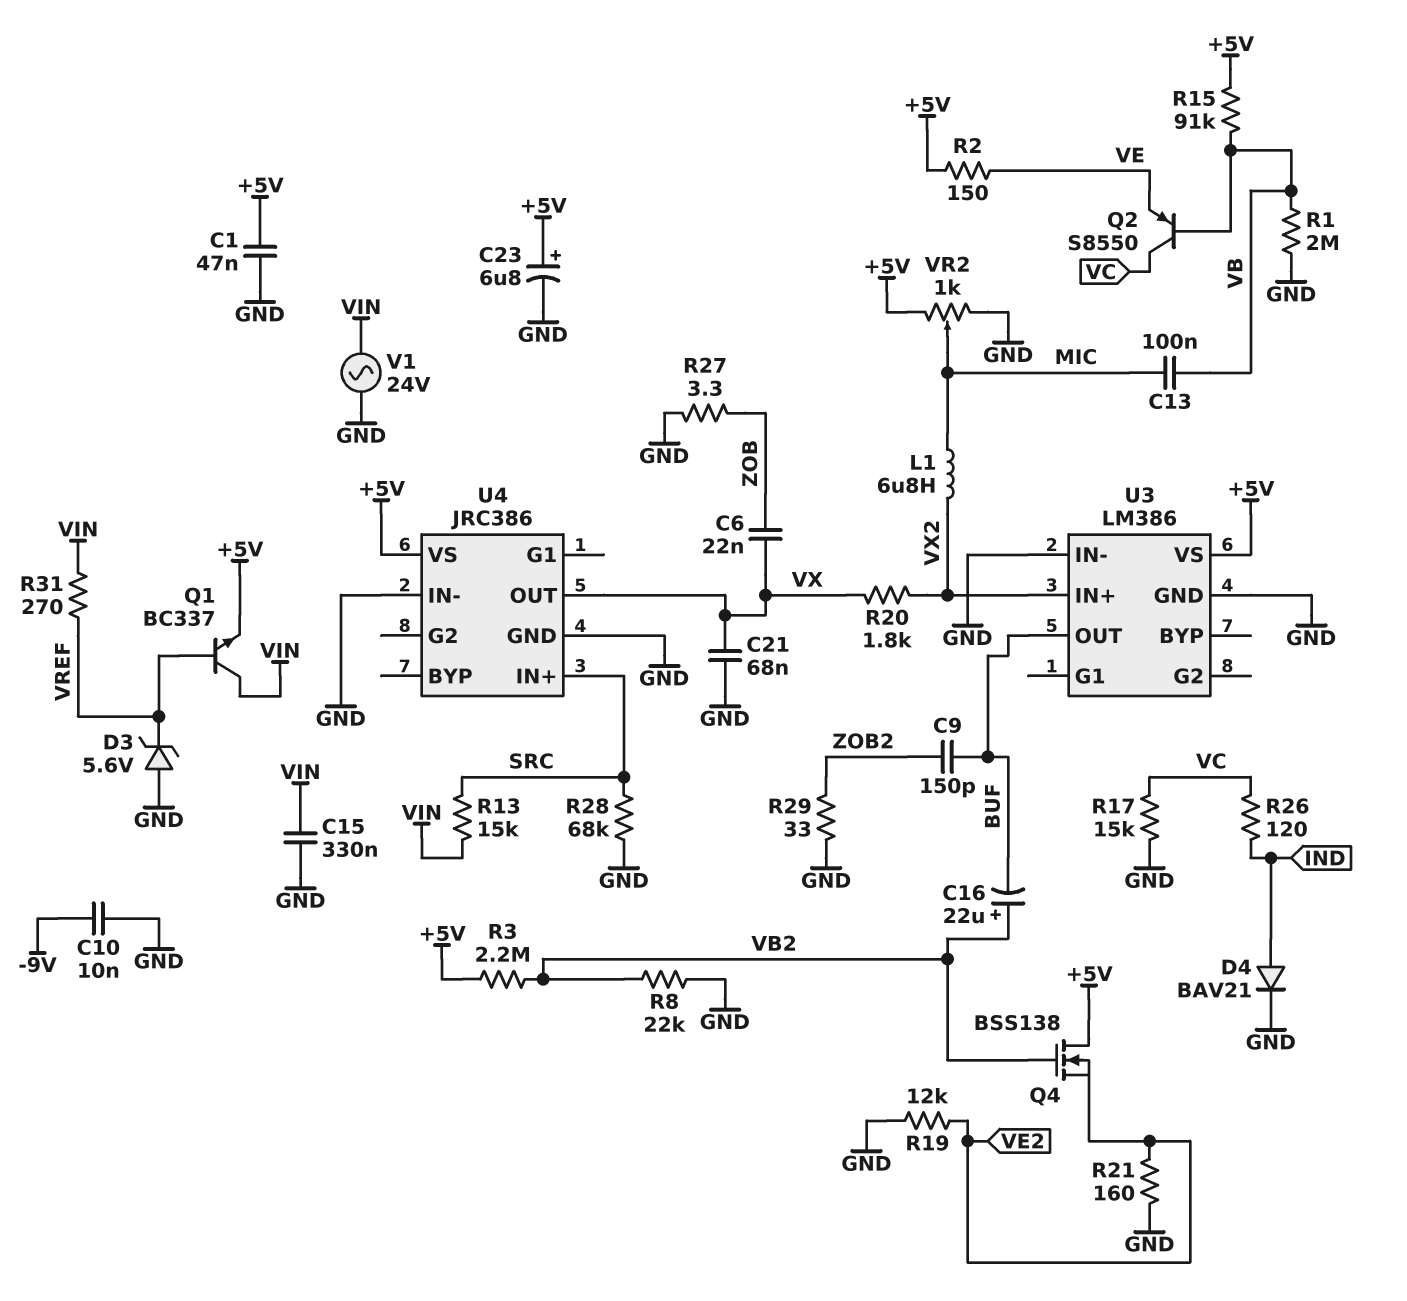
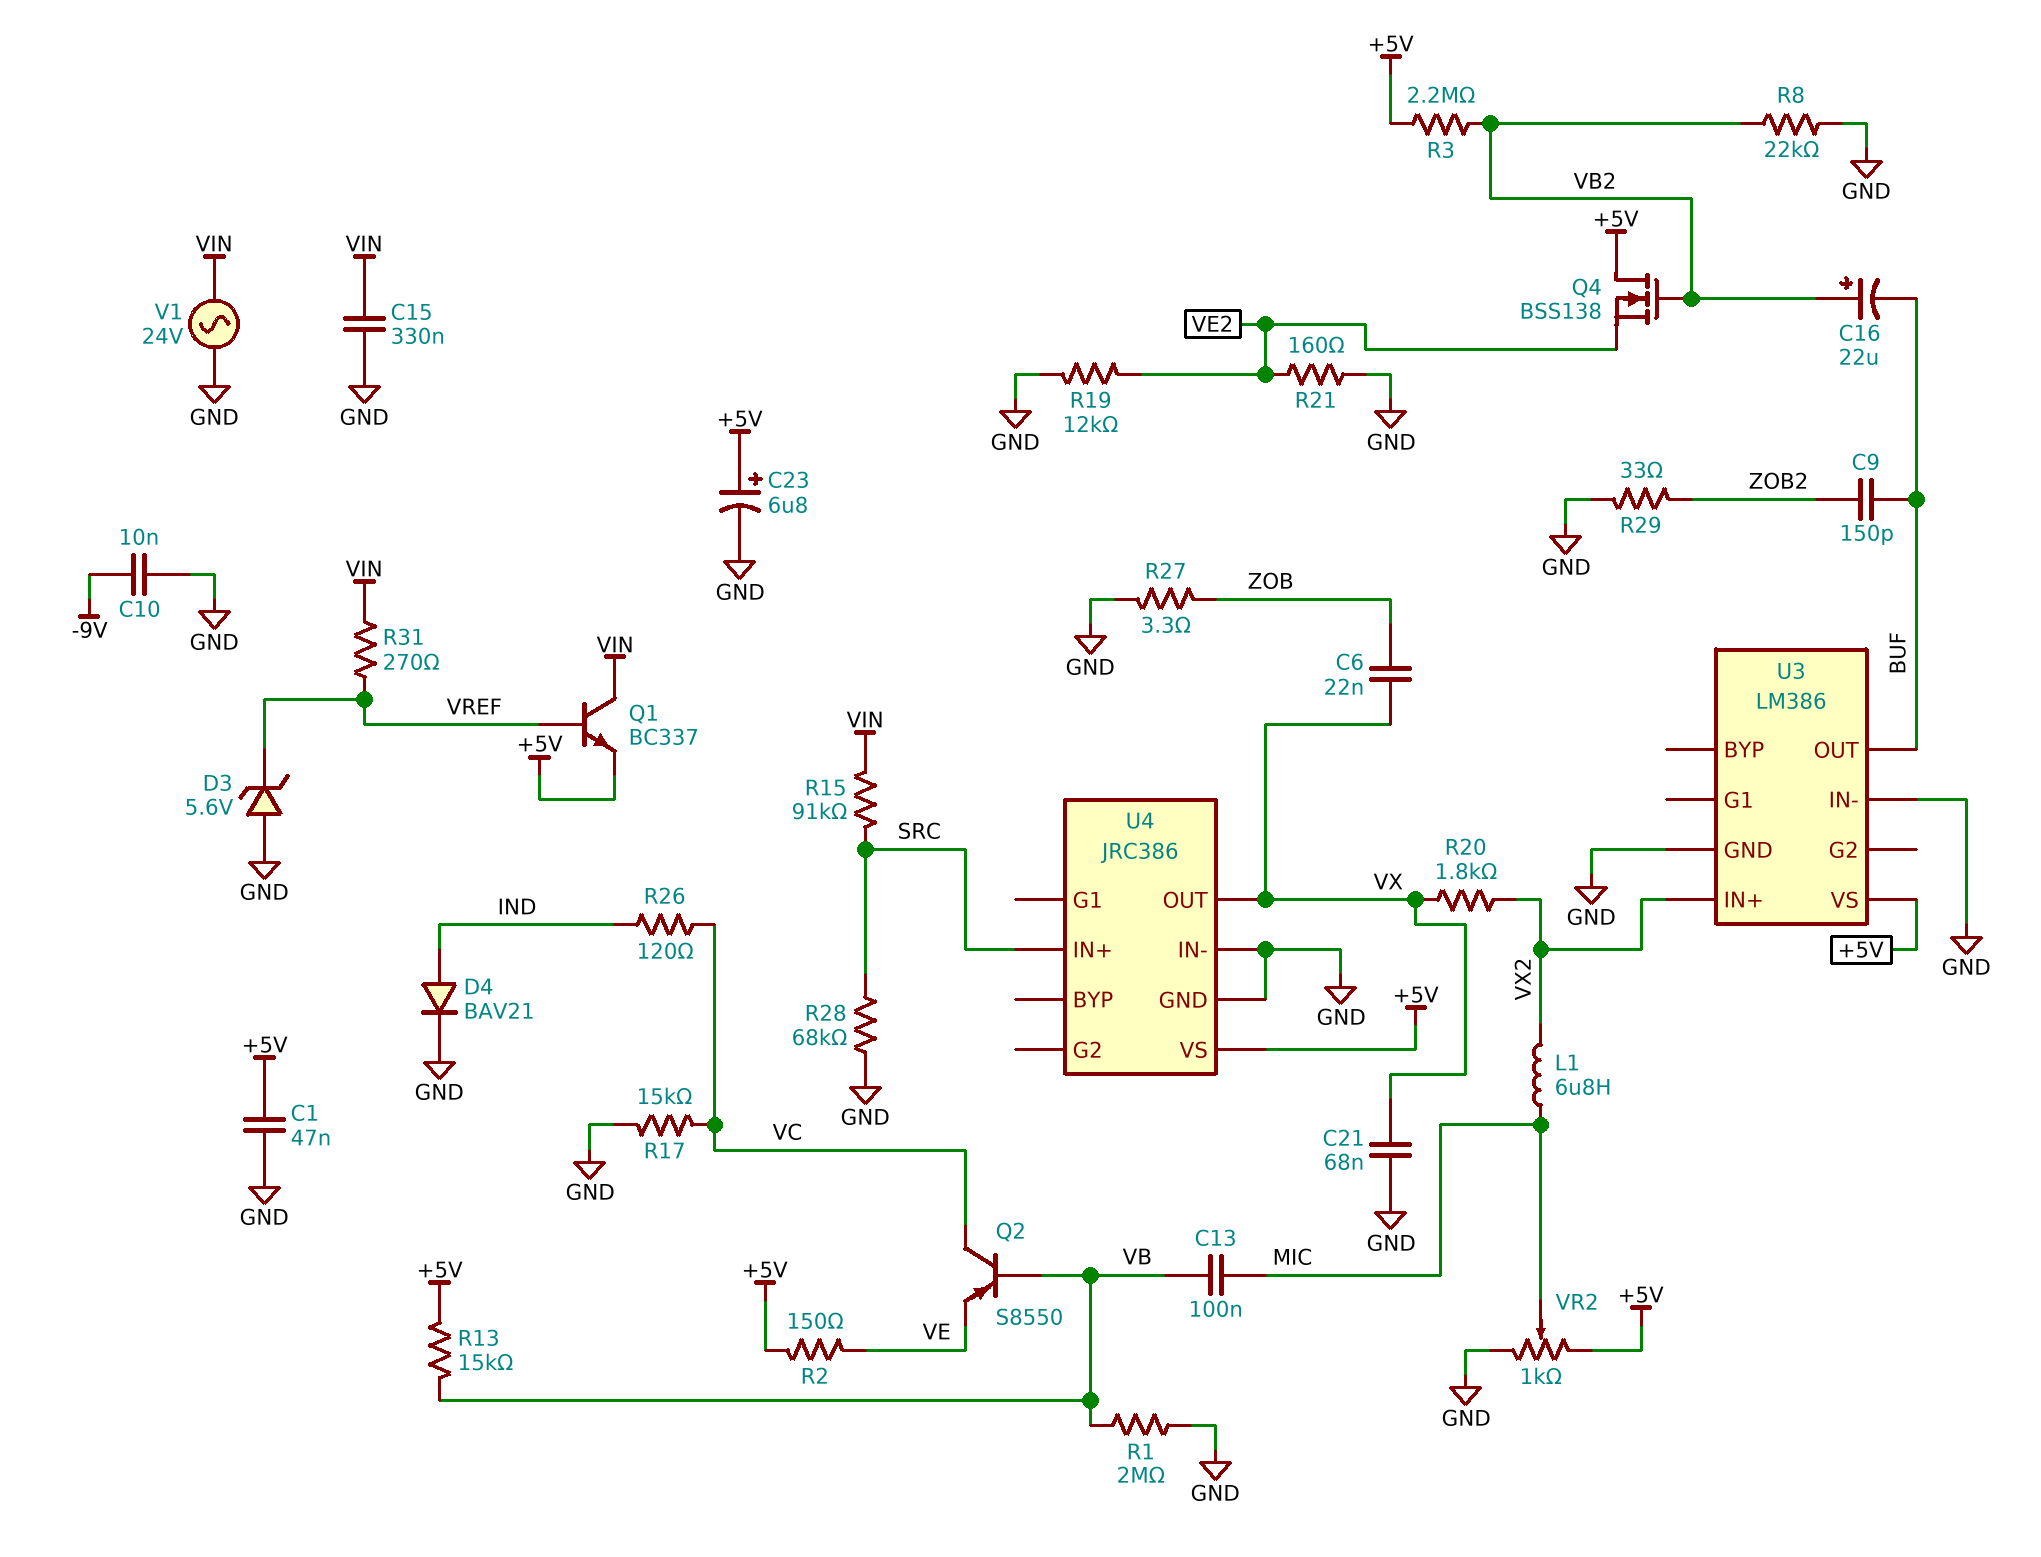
R13: 15k (SRC, VIN) -> 15k (+5V, VB)
R15: 91k (+5V, VB) -> 91k (SRC, VIN)

